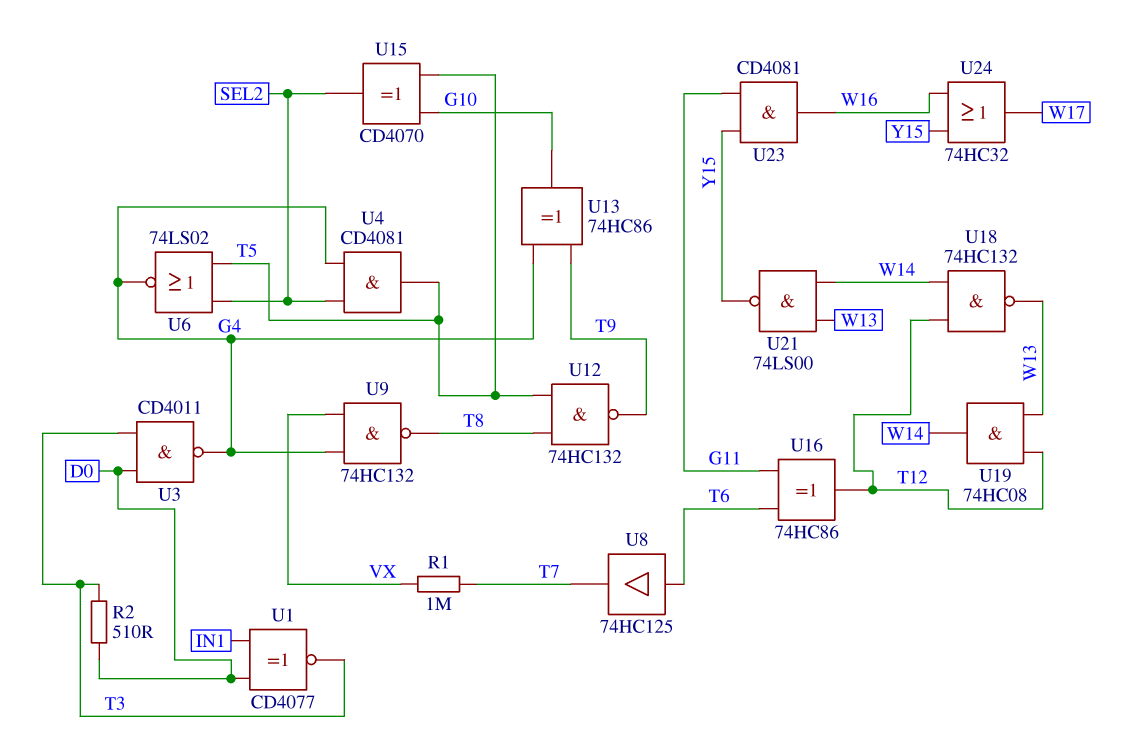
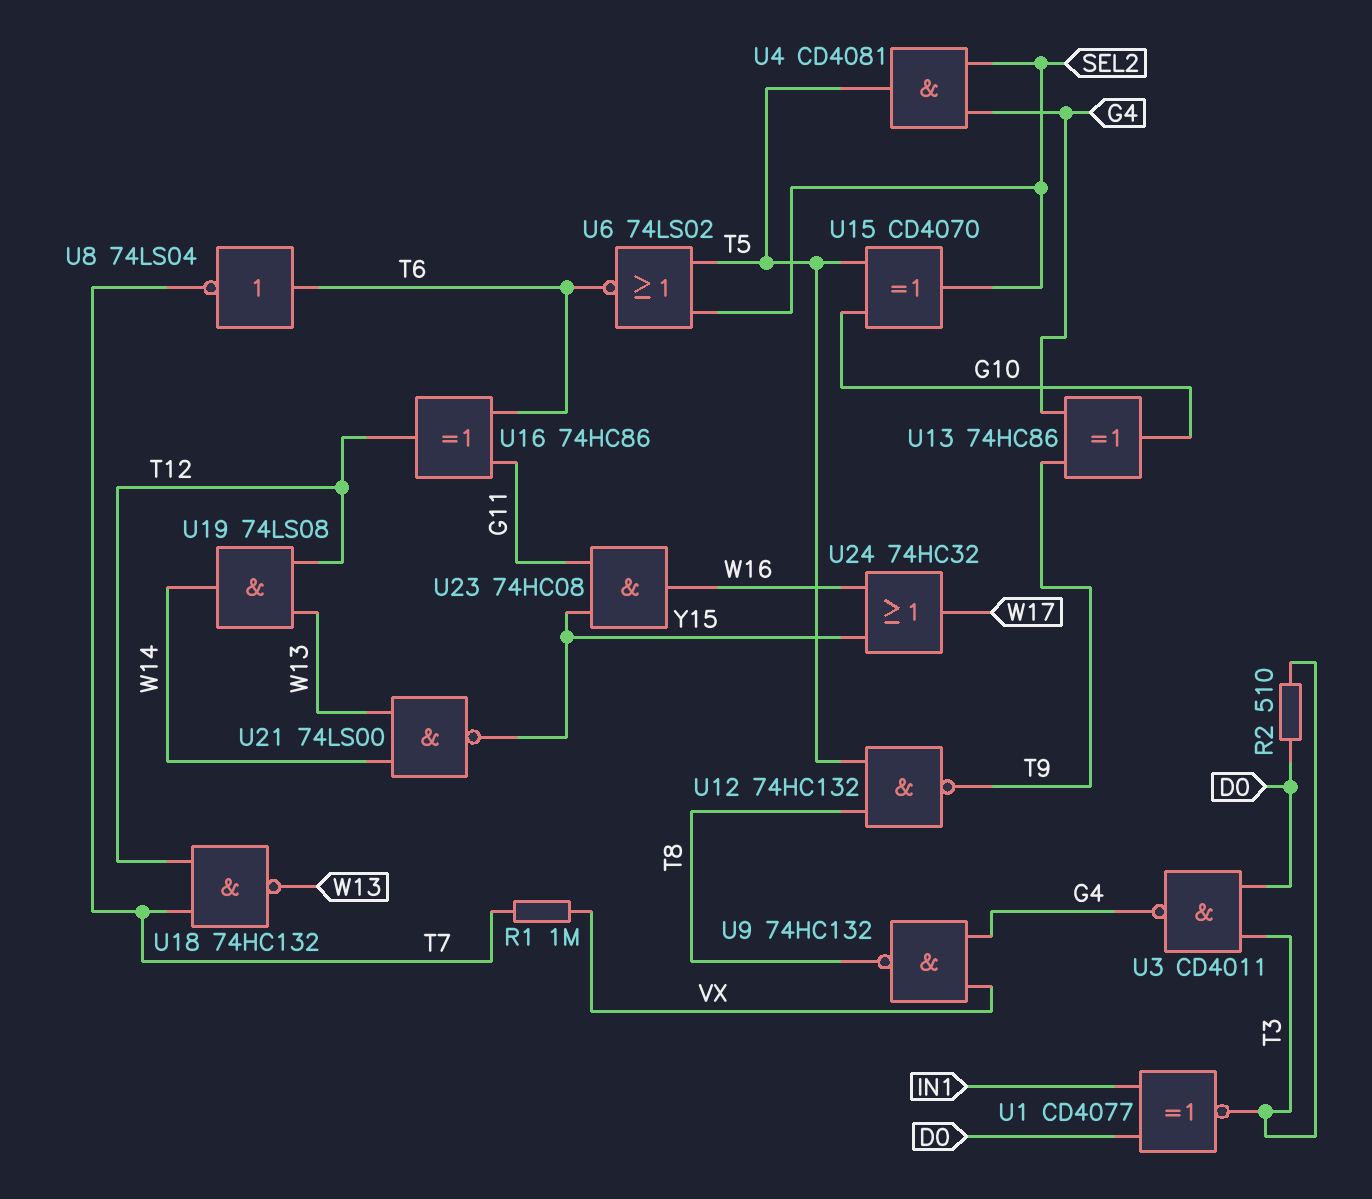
U6: NOR 74LS02 (in SEL2, in T5, out G4) -> NOR 74LS02 (in SEL2, in T5, out T6)
U8: buffer 74HC125 (in T6, out T7) -> NOT 74LS04 (in T6, out T7)
U18: NAND 74HC132 (in T12, in W14, out W13) -> NAND 74HC132 (in T7, in T12, out W13)
U19: AND 74HC08 (in T12, in W13, out W14) -> AND 74LS08 (in T12, in W13, out W14)
U23: AND CD4081 (in G11, in Y15, out W16) -> AND 74HC08 (in G11, in Y15, out W16)

